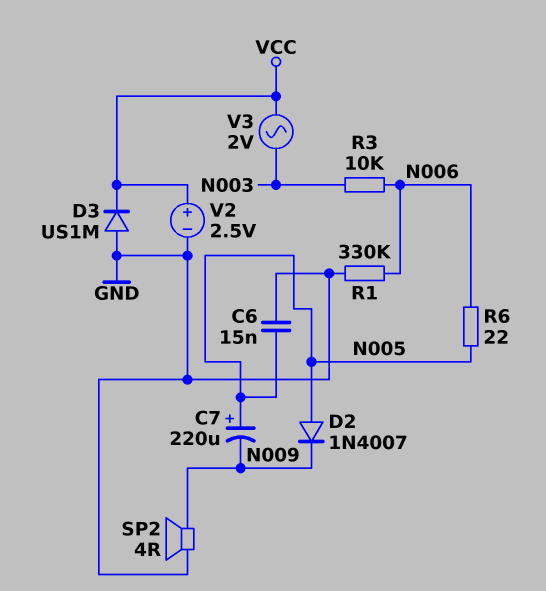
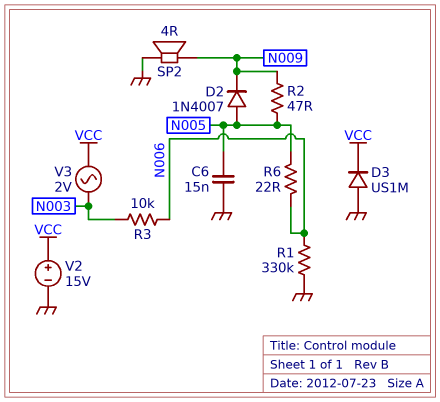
C7: 220uF (plus N005, minus N009) -> none
R2: none -> 47 (N005, N009)
V2: 2.5V (plus VCC, minus GND) -> 15V (plus VCC, minus GND)

